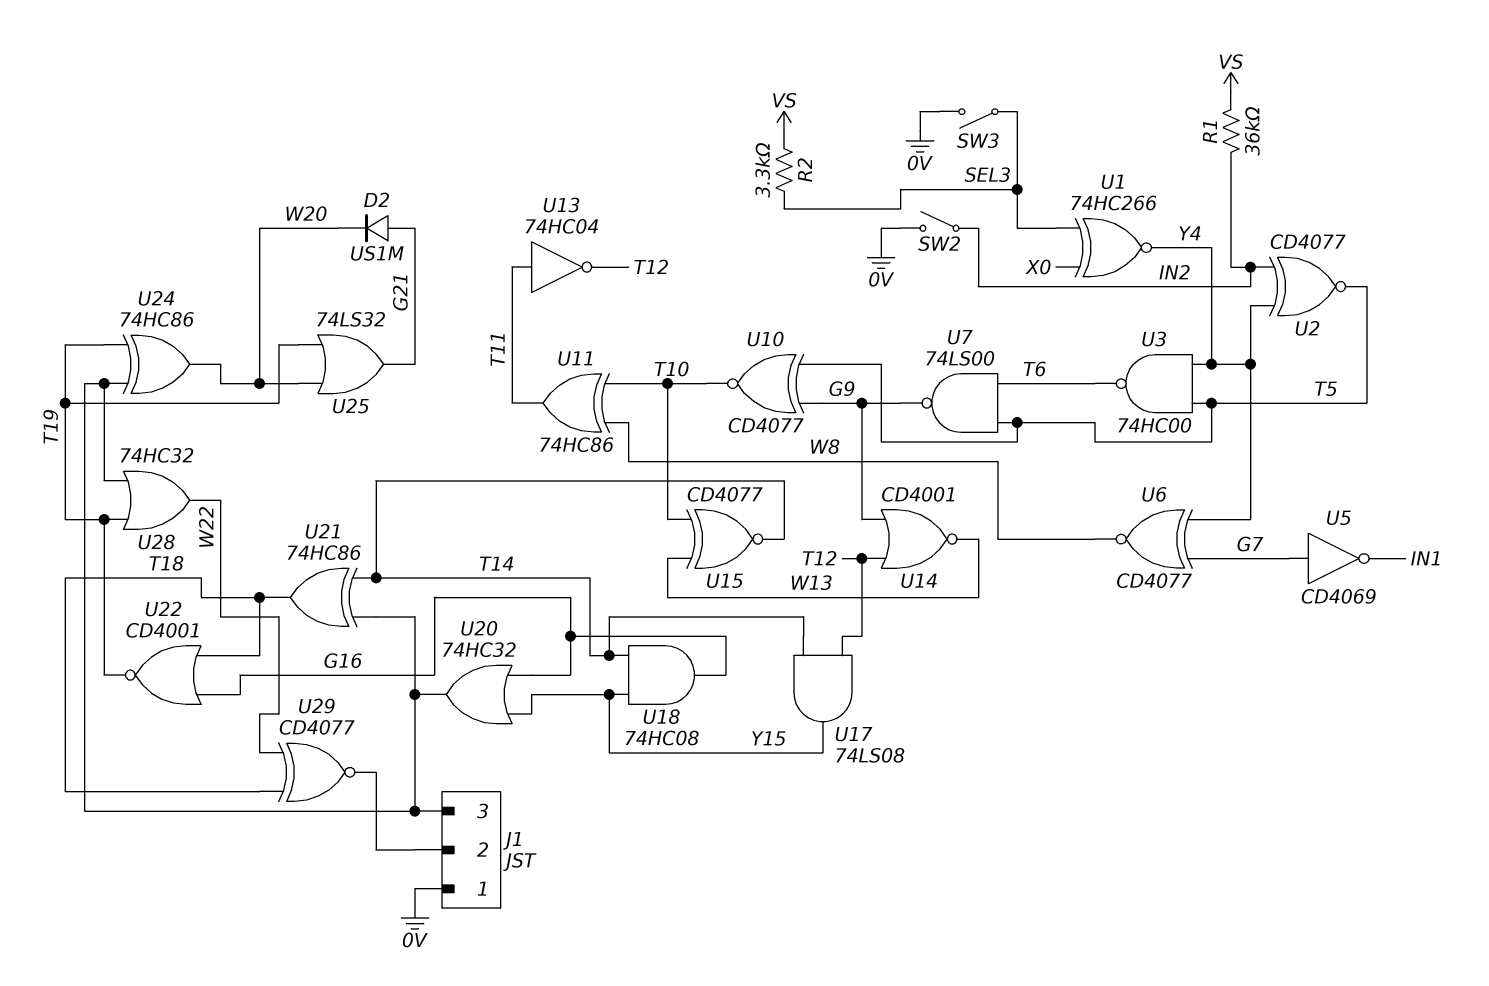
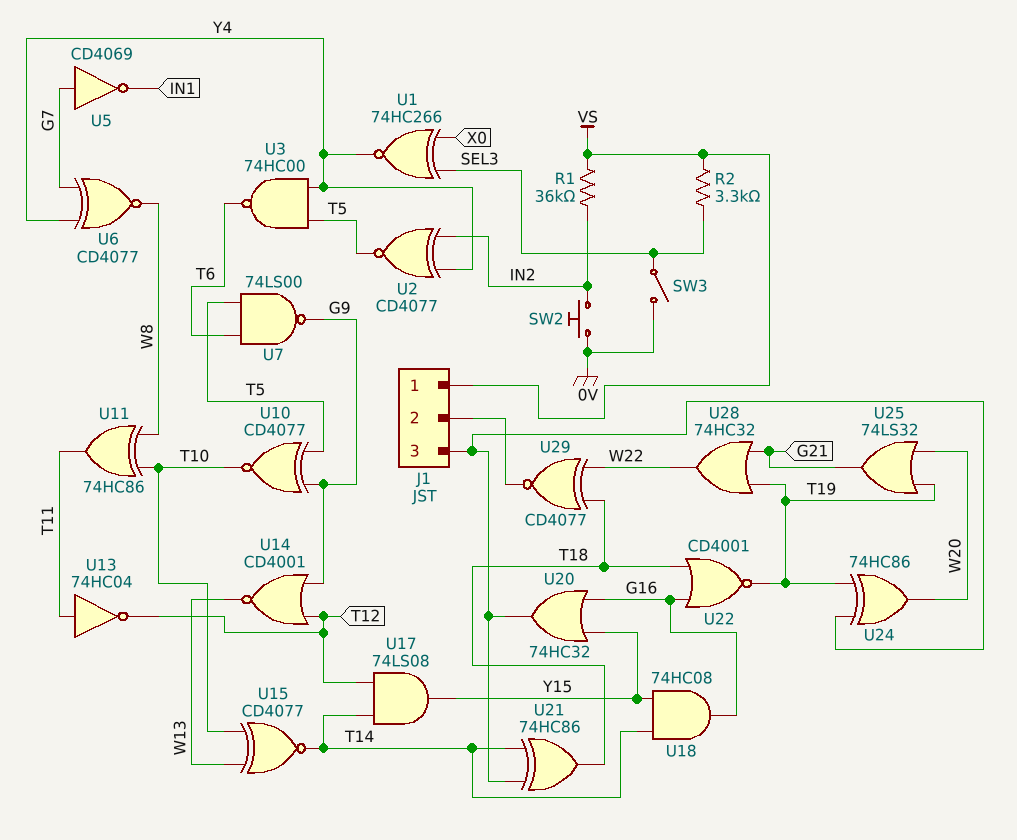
D2: diode US1M (A G21, K W20) -> none
J1 pin 1: 0V -> VS
SW2: switch (0V, IN2) -> button (0V, IN2)
U28: OR 74HC32 (in J1/3, in T19, out W22) -> OR 74HC32 (in G21, in T19, out W22)

